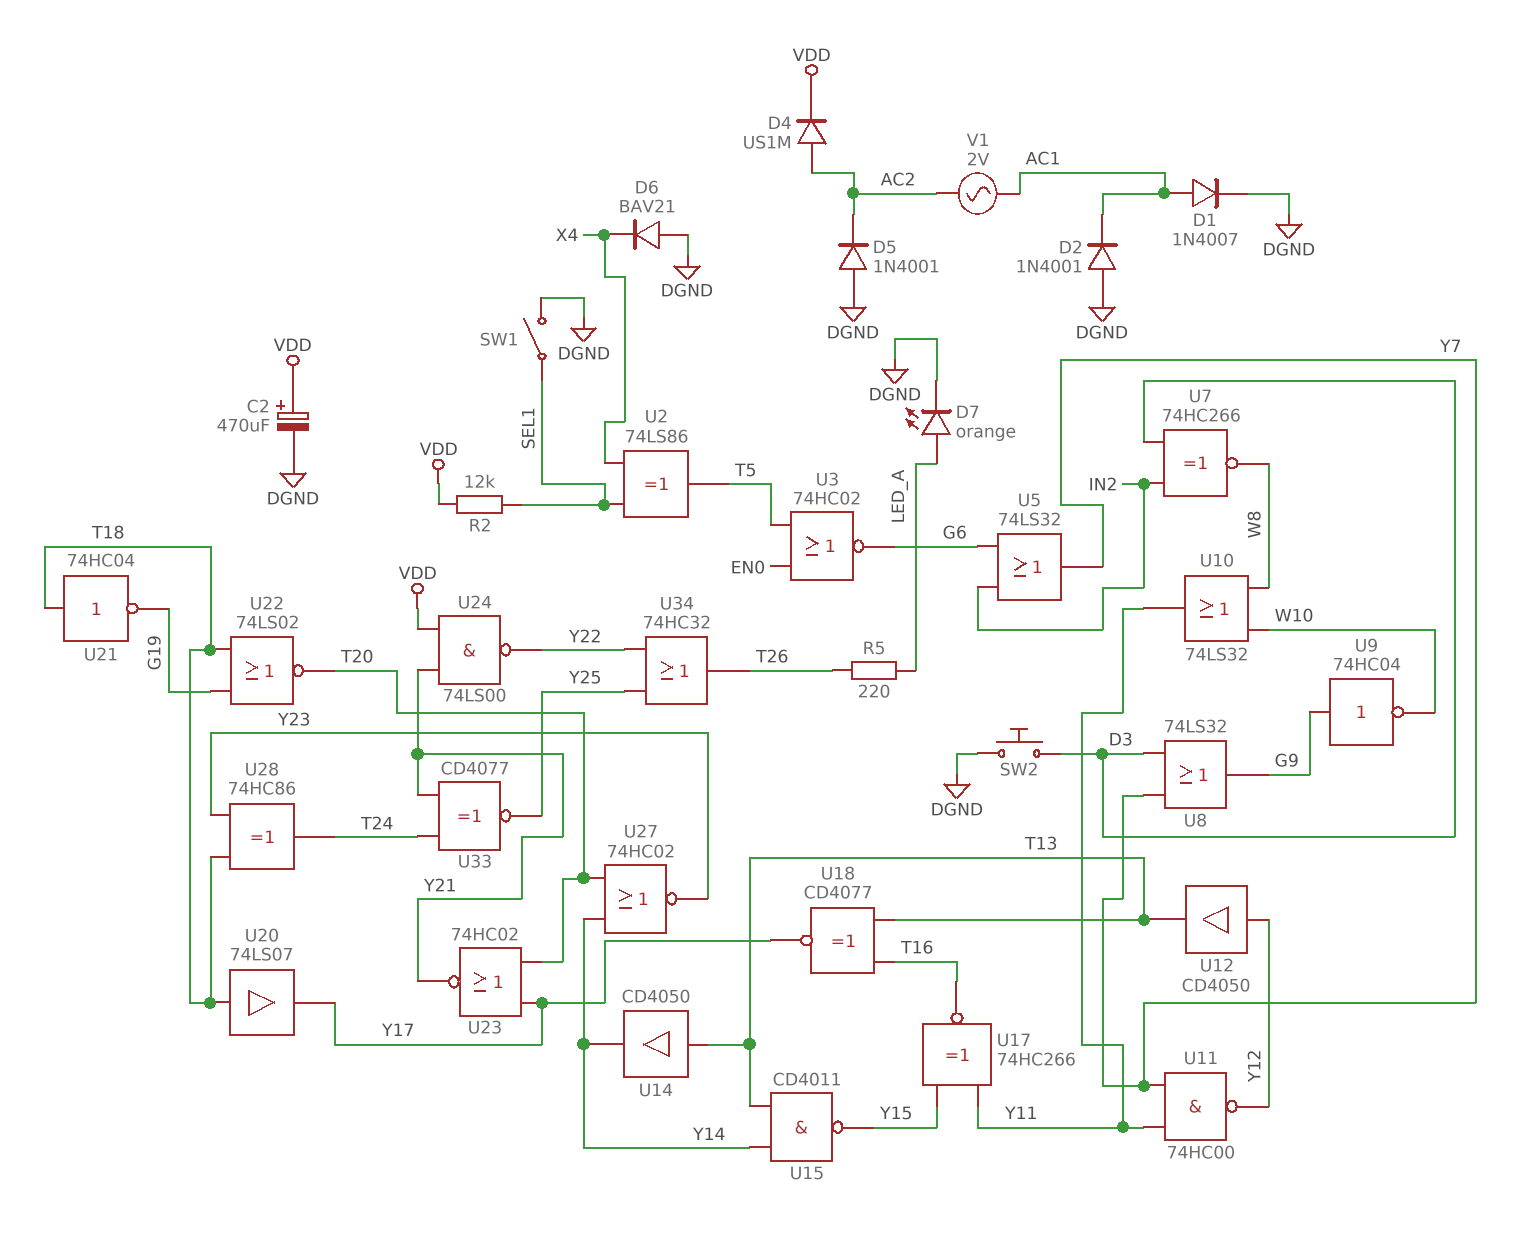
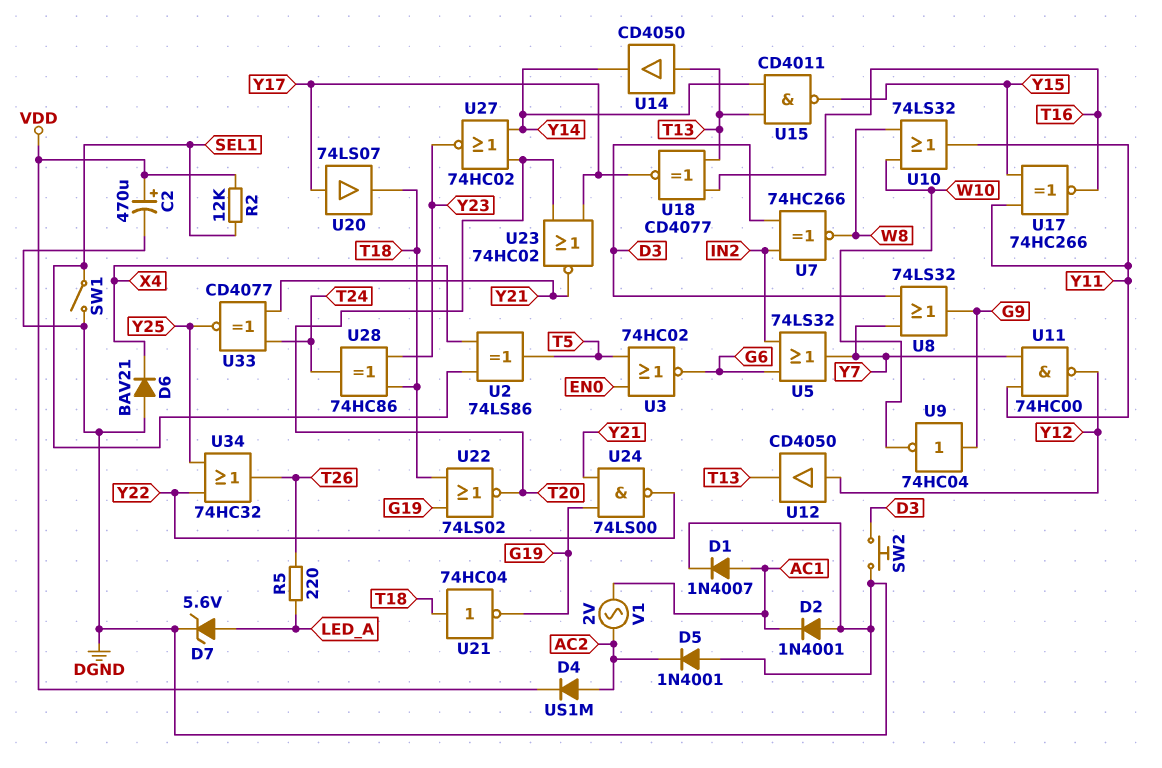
D7: LED orange (A LED_A, K DGND) -> zener 5.6V (A LED_A, K DGND)
U20: buffer 74LS07 (in T18, out Y17) -> buffer 74LS07 (in Y17, out T18)
U24: NAND 74LS00 (in VDD, in Y21, out Y22) -> NAND 74LS00 (in G19, in Y21, out Y22)

